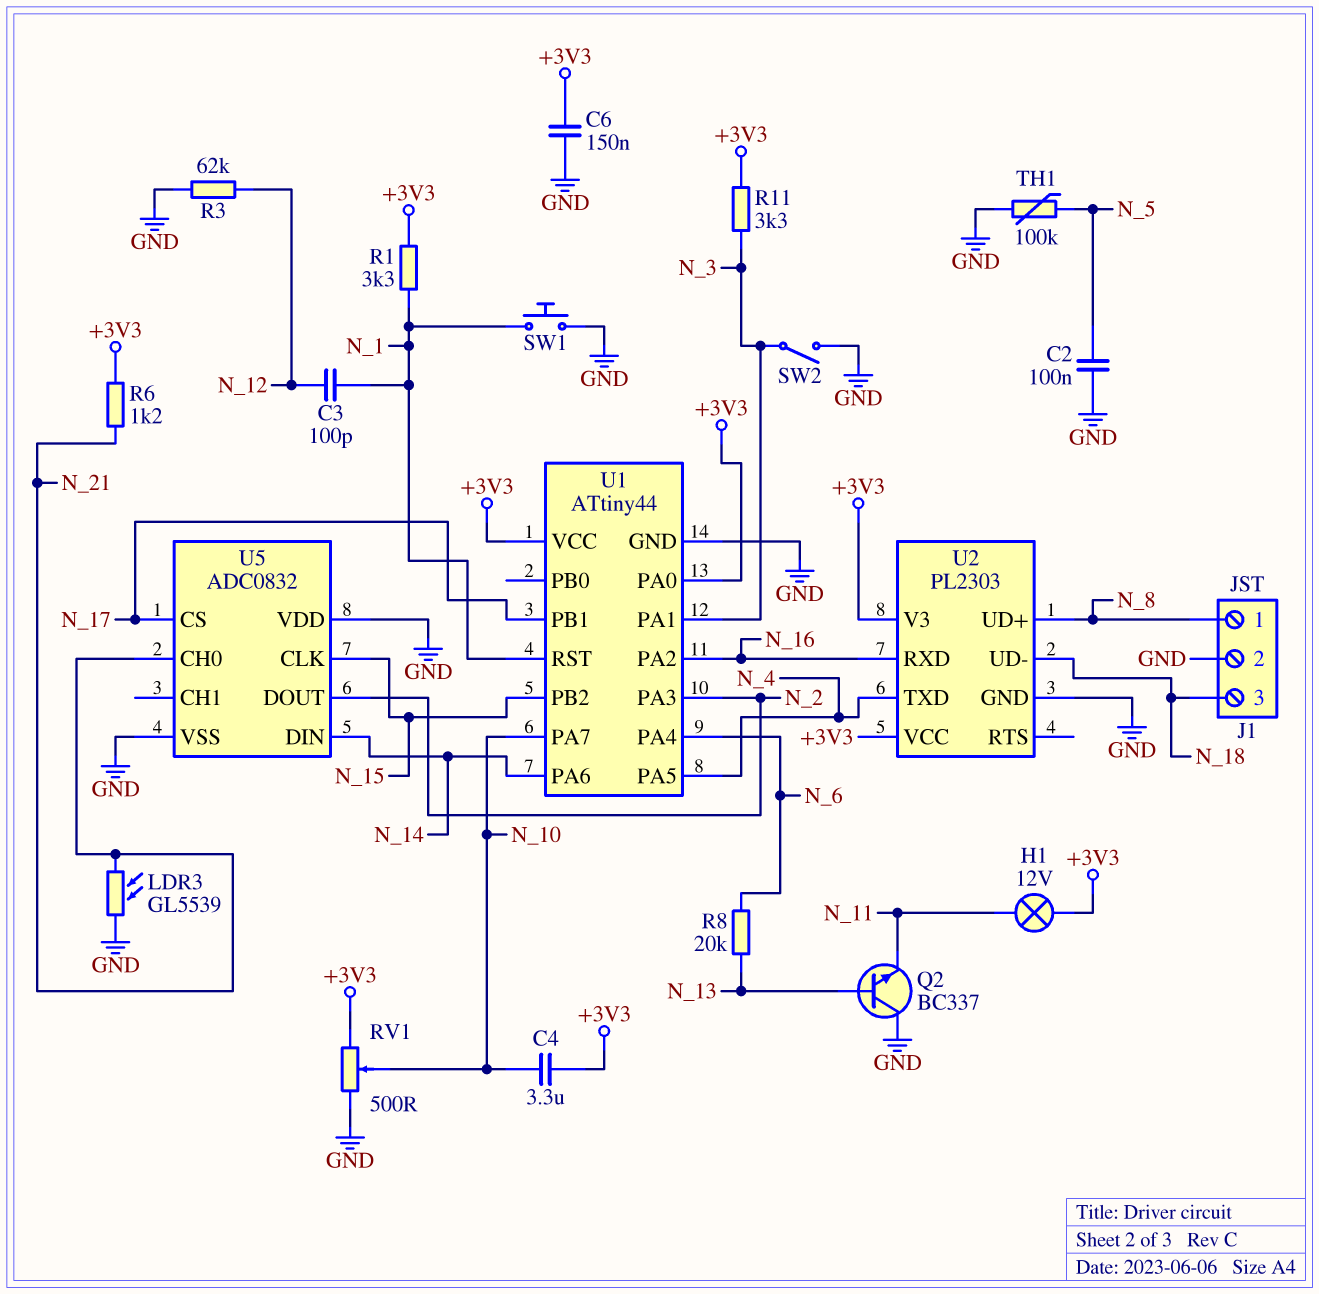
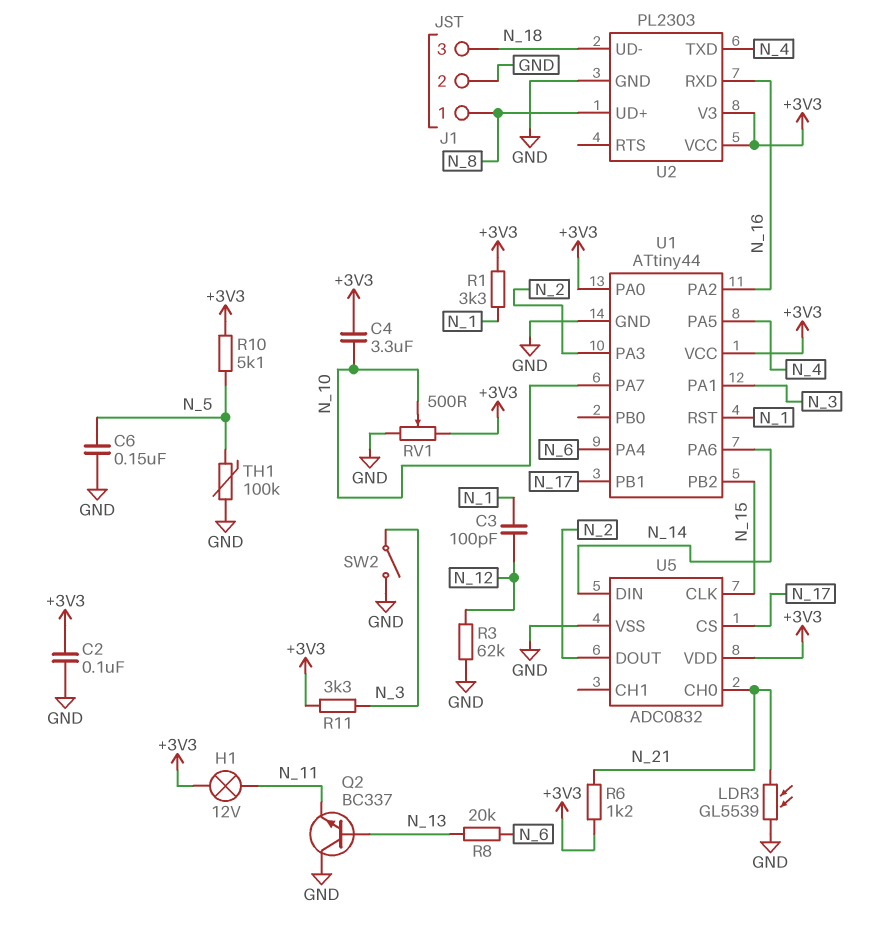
C2: 100nF (GND, N_5) -> 100nF (+3V3, GND)
C6: 150nF (+3V3, GND) -> 150nF (GND, N_5)
R10: none -> 5.1k (+3V3, N_5)
SW1: button (GND, N_1) -> none
U5 pin VDD: GND -> +3V3

